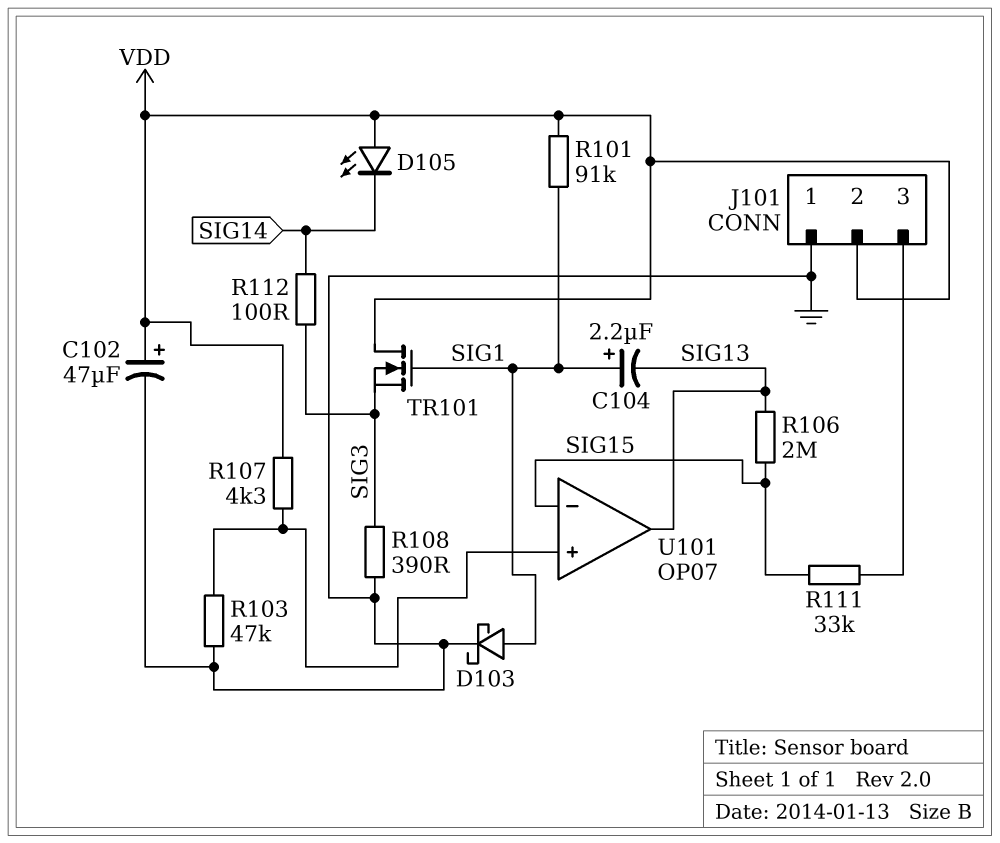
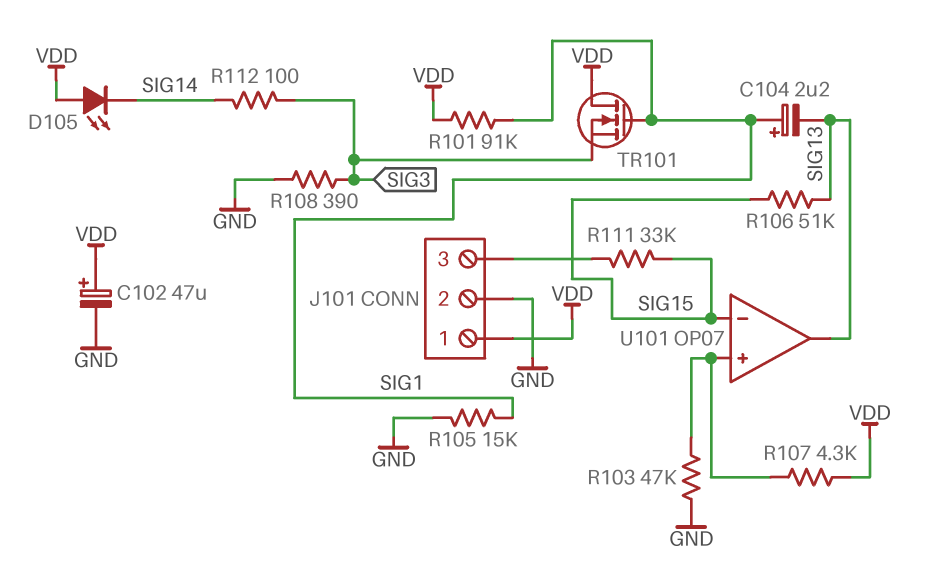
D103: schottky (A SIG1, K GND) -> none
J101 pin 1: GND -> VDD
J101 pin 2: VDD -> GND
R105: none -> 15k (GND, SIG1)
R106: 2M (SIG13, SIG15) -> 51k (SIG13, SIG15)

